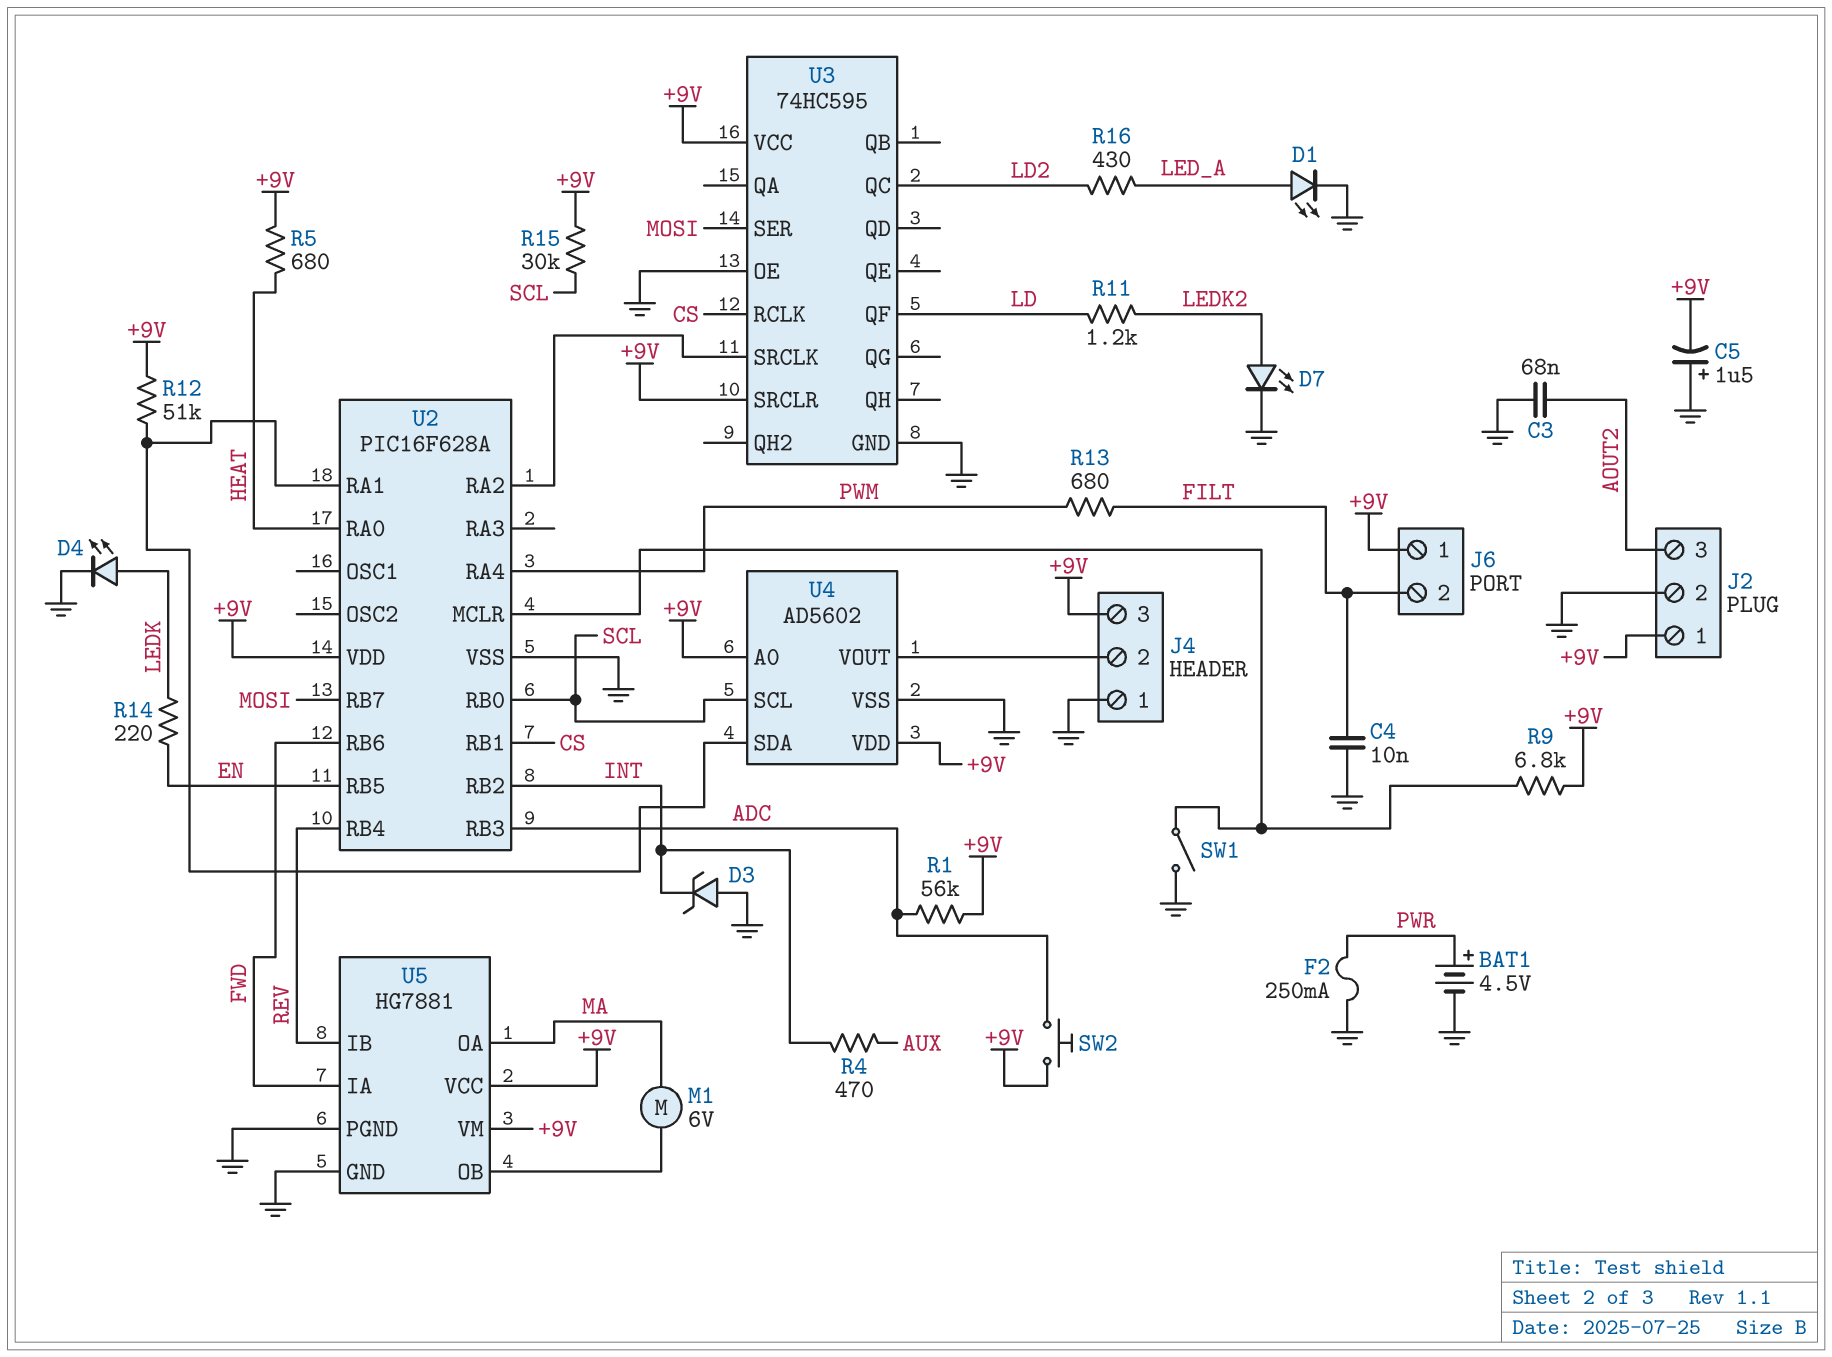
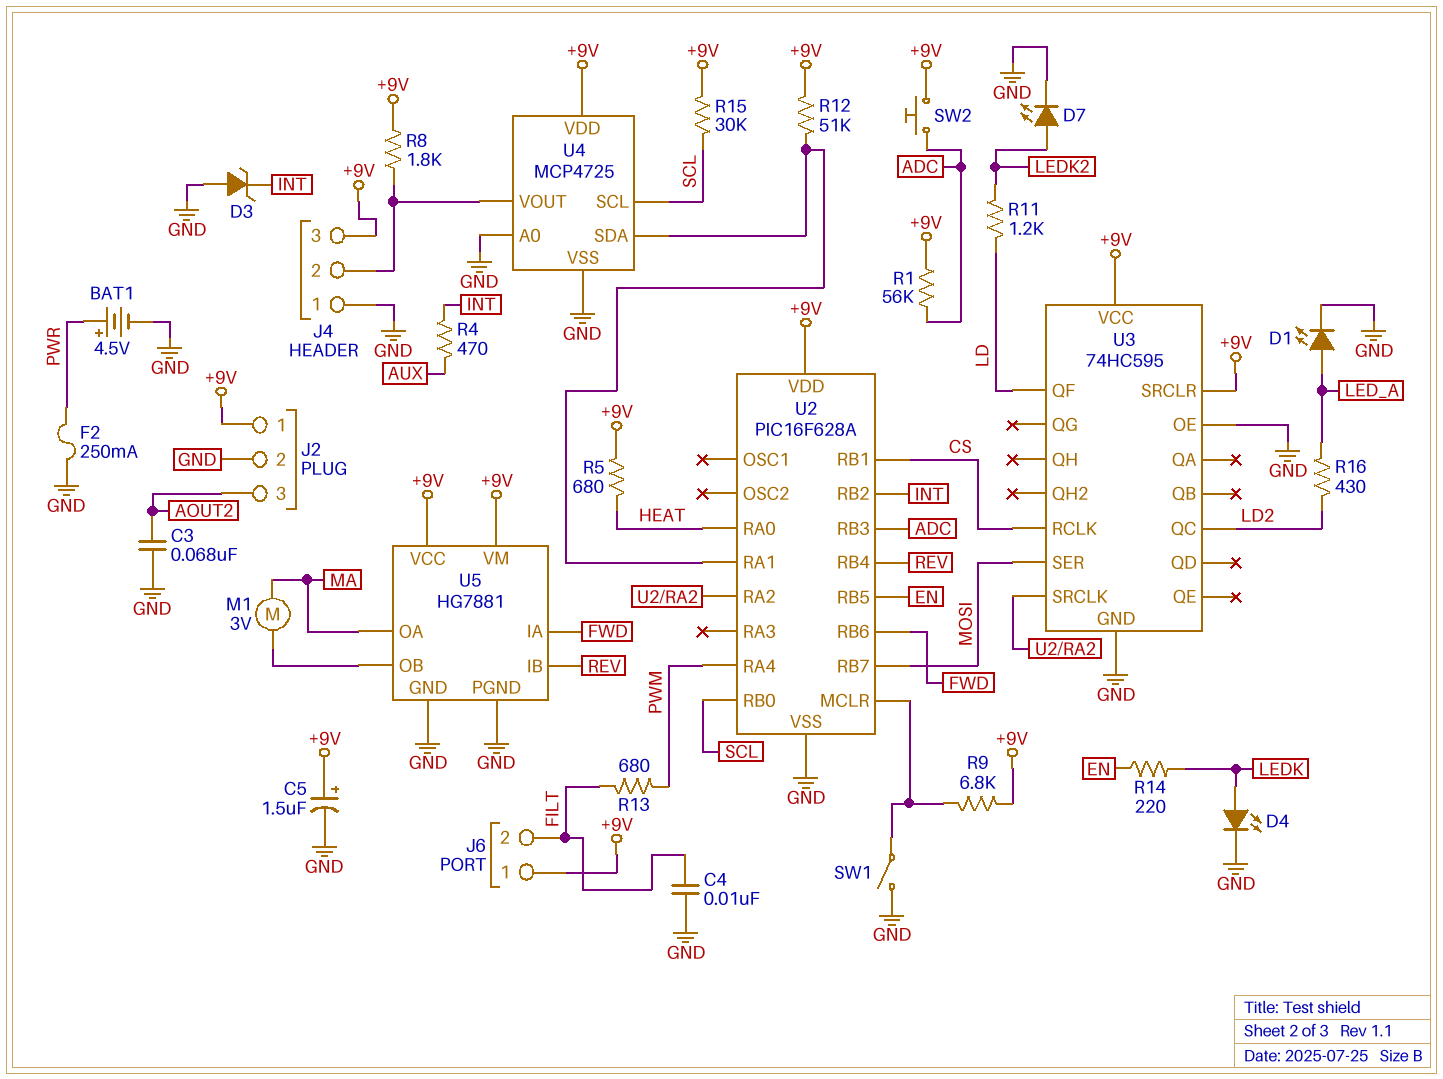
C5: 1.5uF (plus GND, minus +9V) -> 1.5uF (plus +9V, minus GND)
M1: motor 6V (MA, U5/OB) -> motor 3V (MA, U5/OB)
R8: none -> 1.8k (+9V, J4/2)
U4: AD5602 -> MCP4725
U4 pin A0: +9V -> GND

